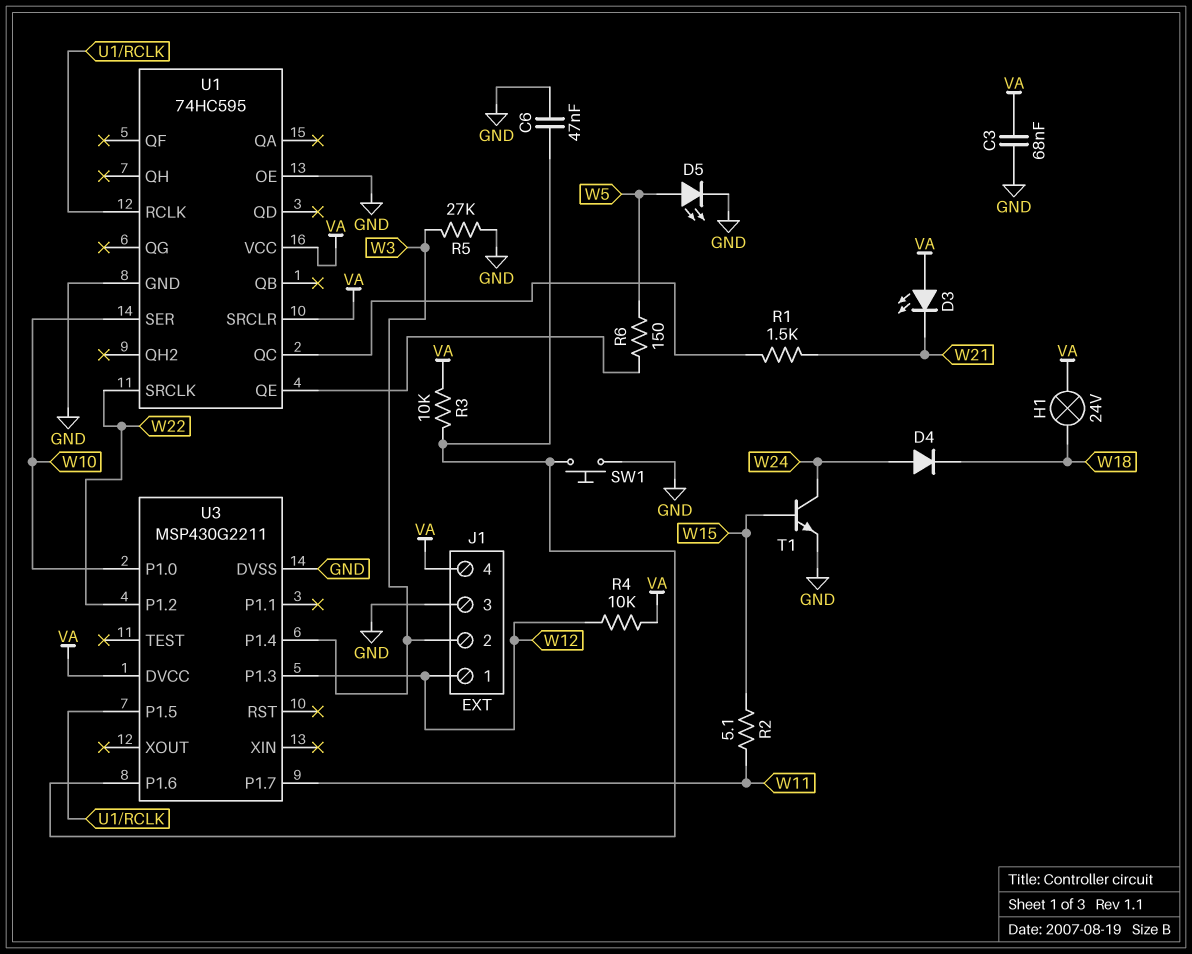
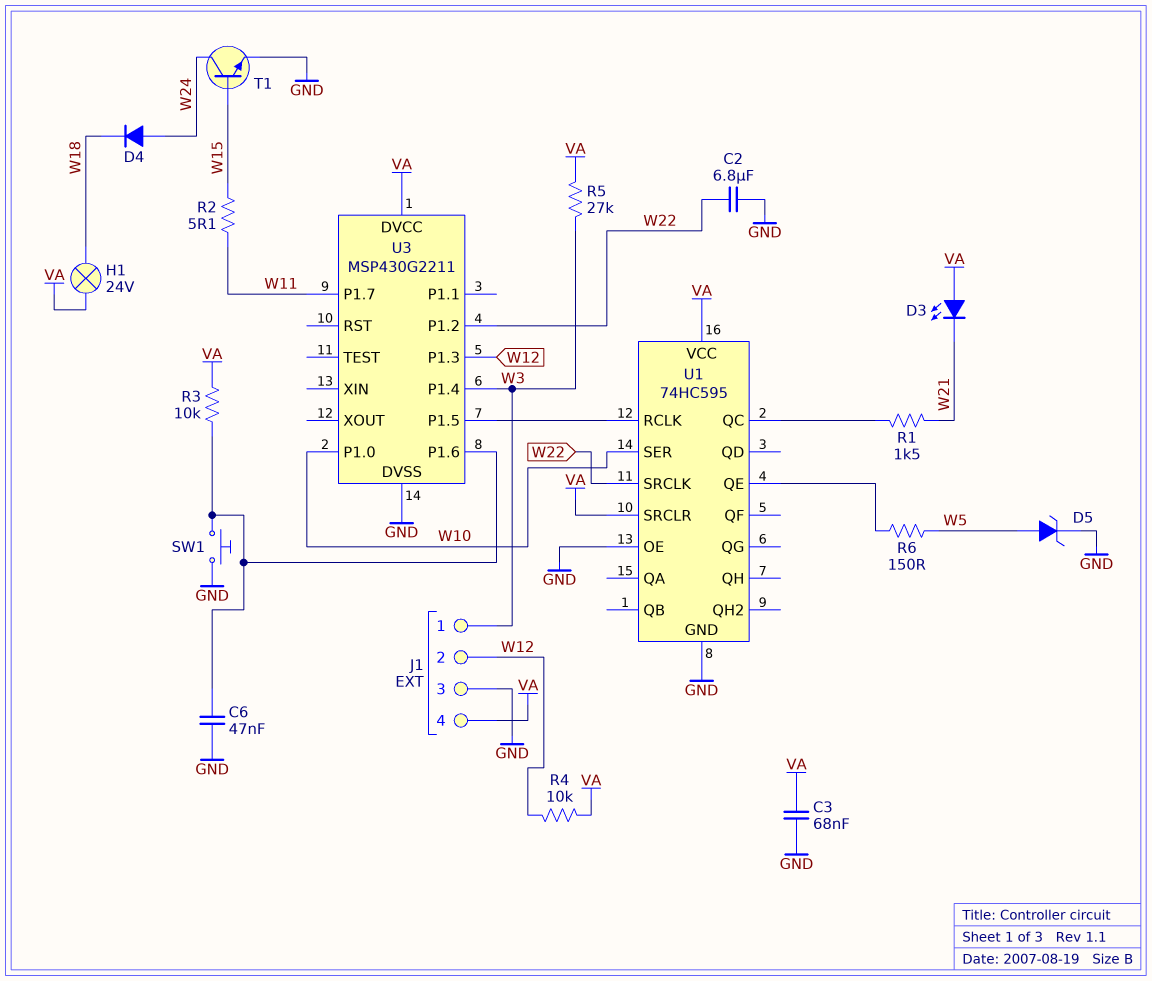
C2: none -> 6.8uF (GND, W22)
D5: LED (A W5, K GND) -> zener (A W5, K GND)
J1 pin 1: W12 -> W3
J1 pin 2: W3 -> W12
R5: 27k (GND, W3) -> 27k (VA, W3)

